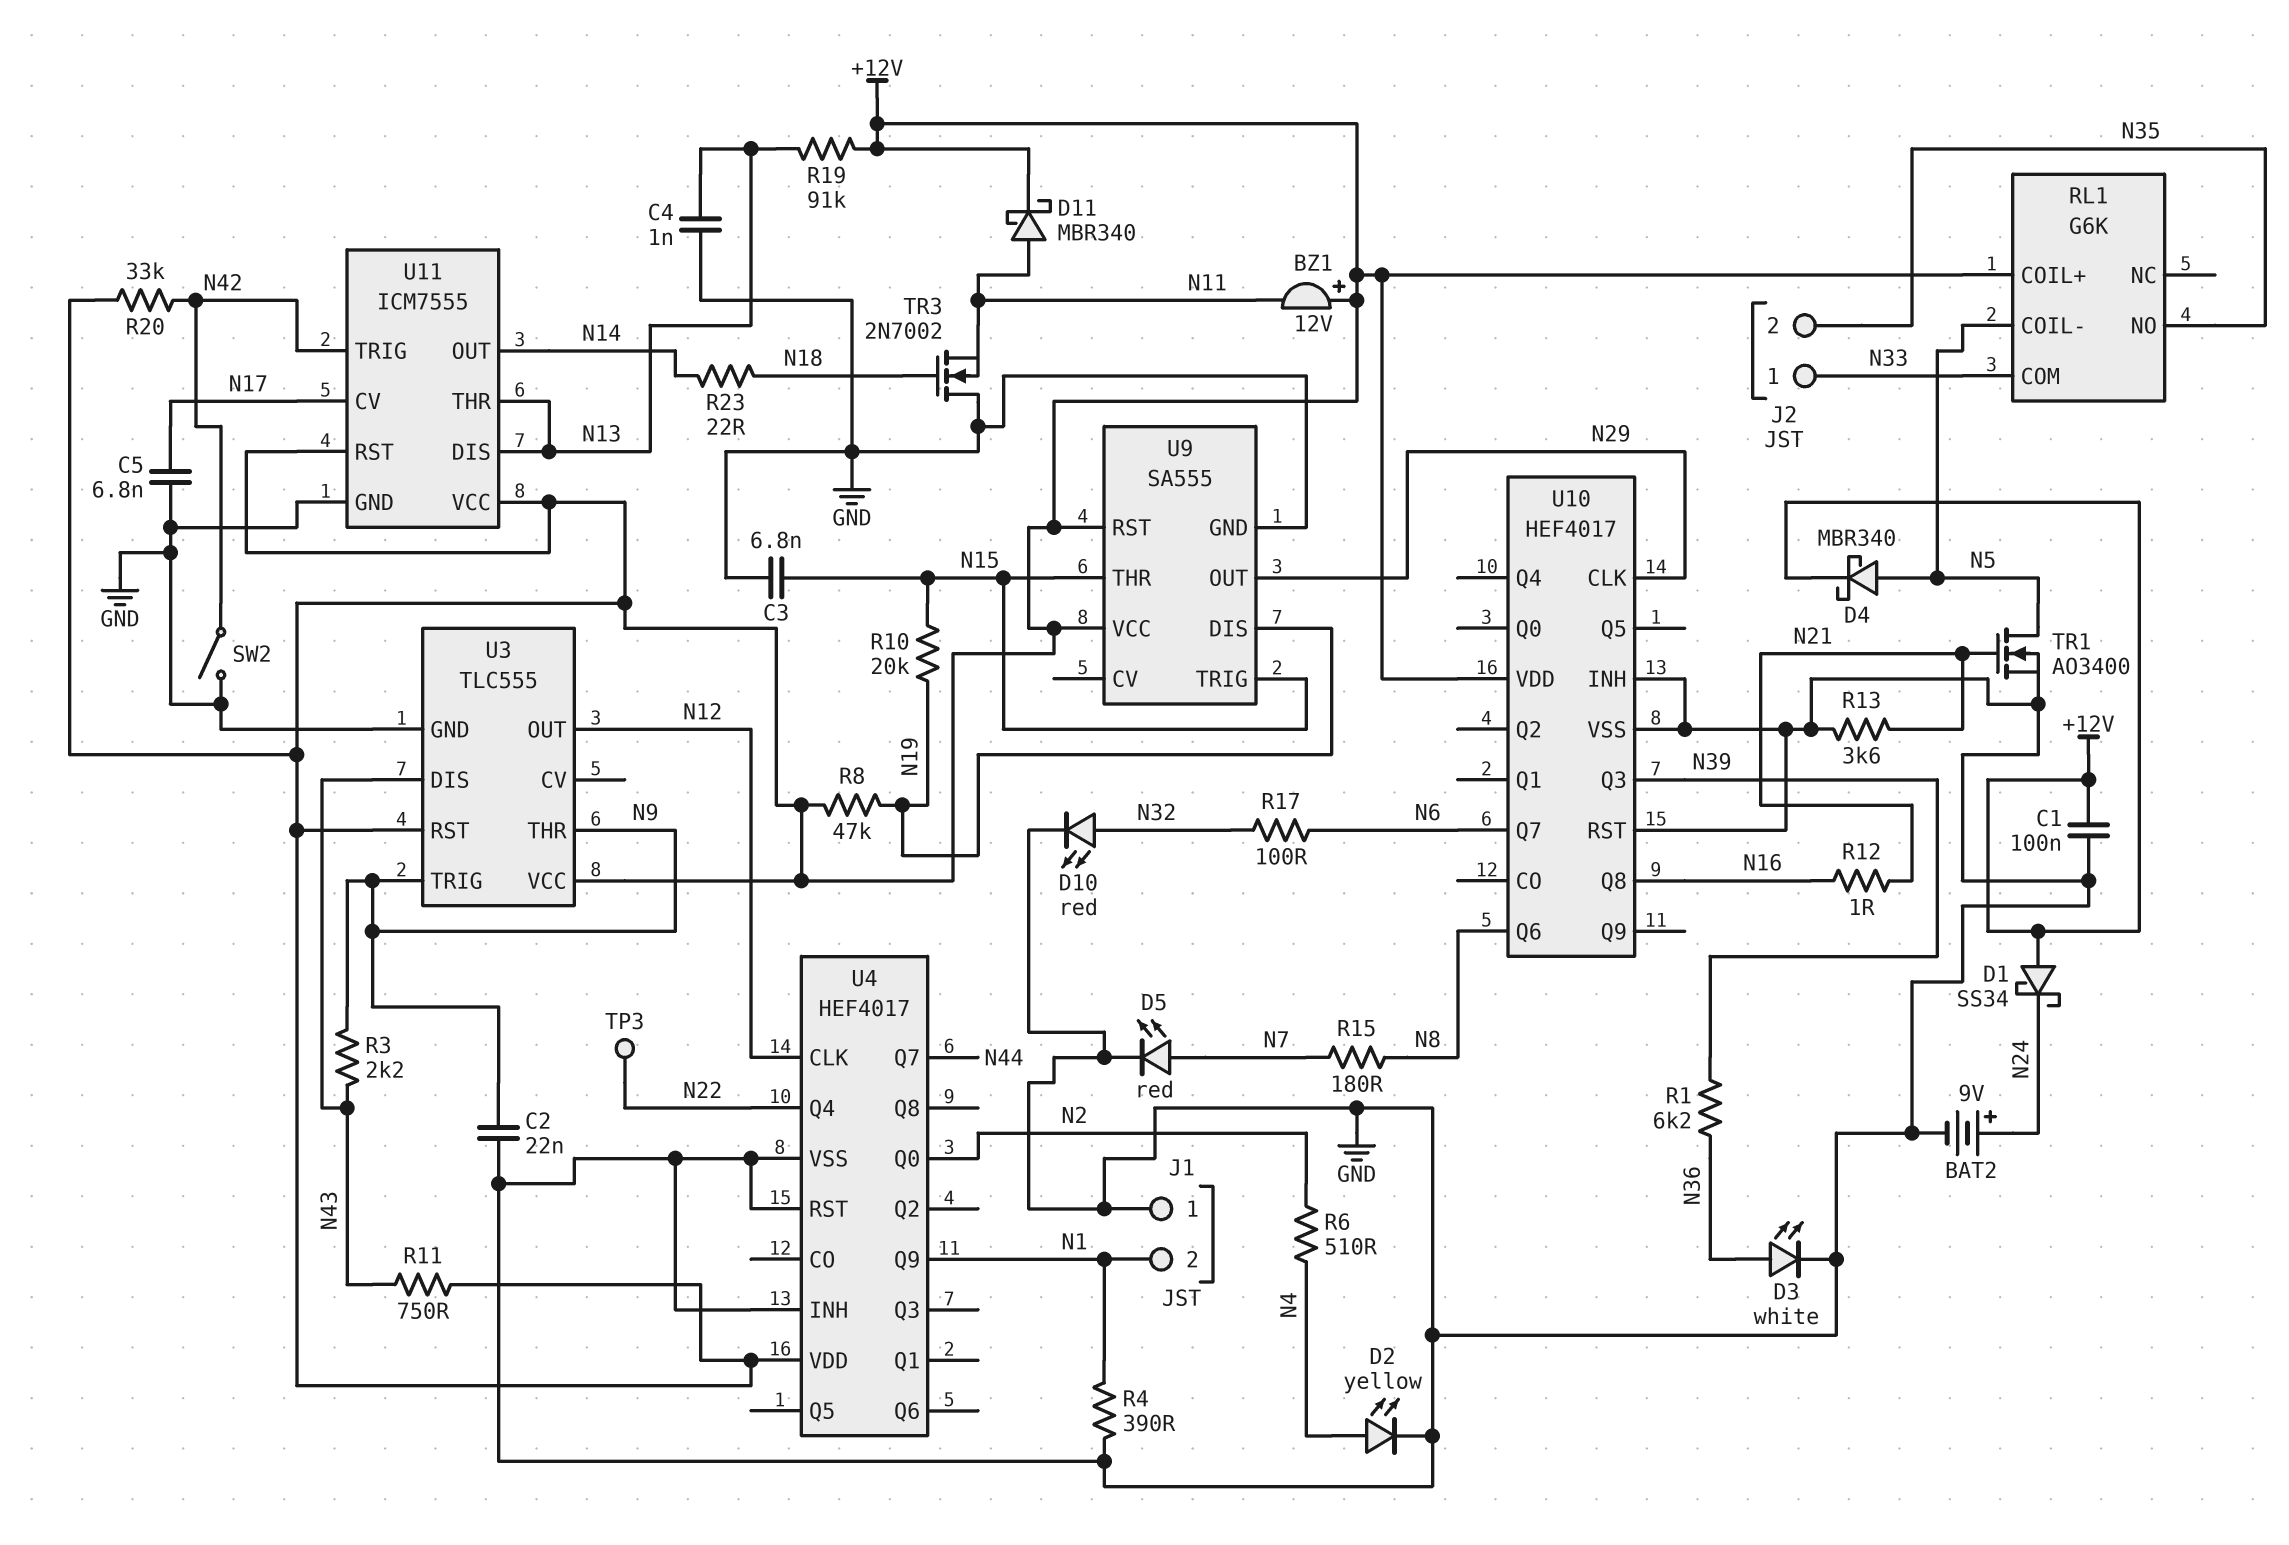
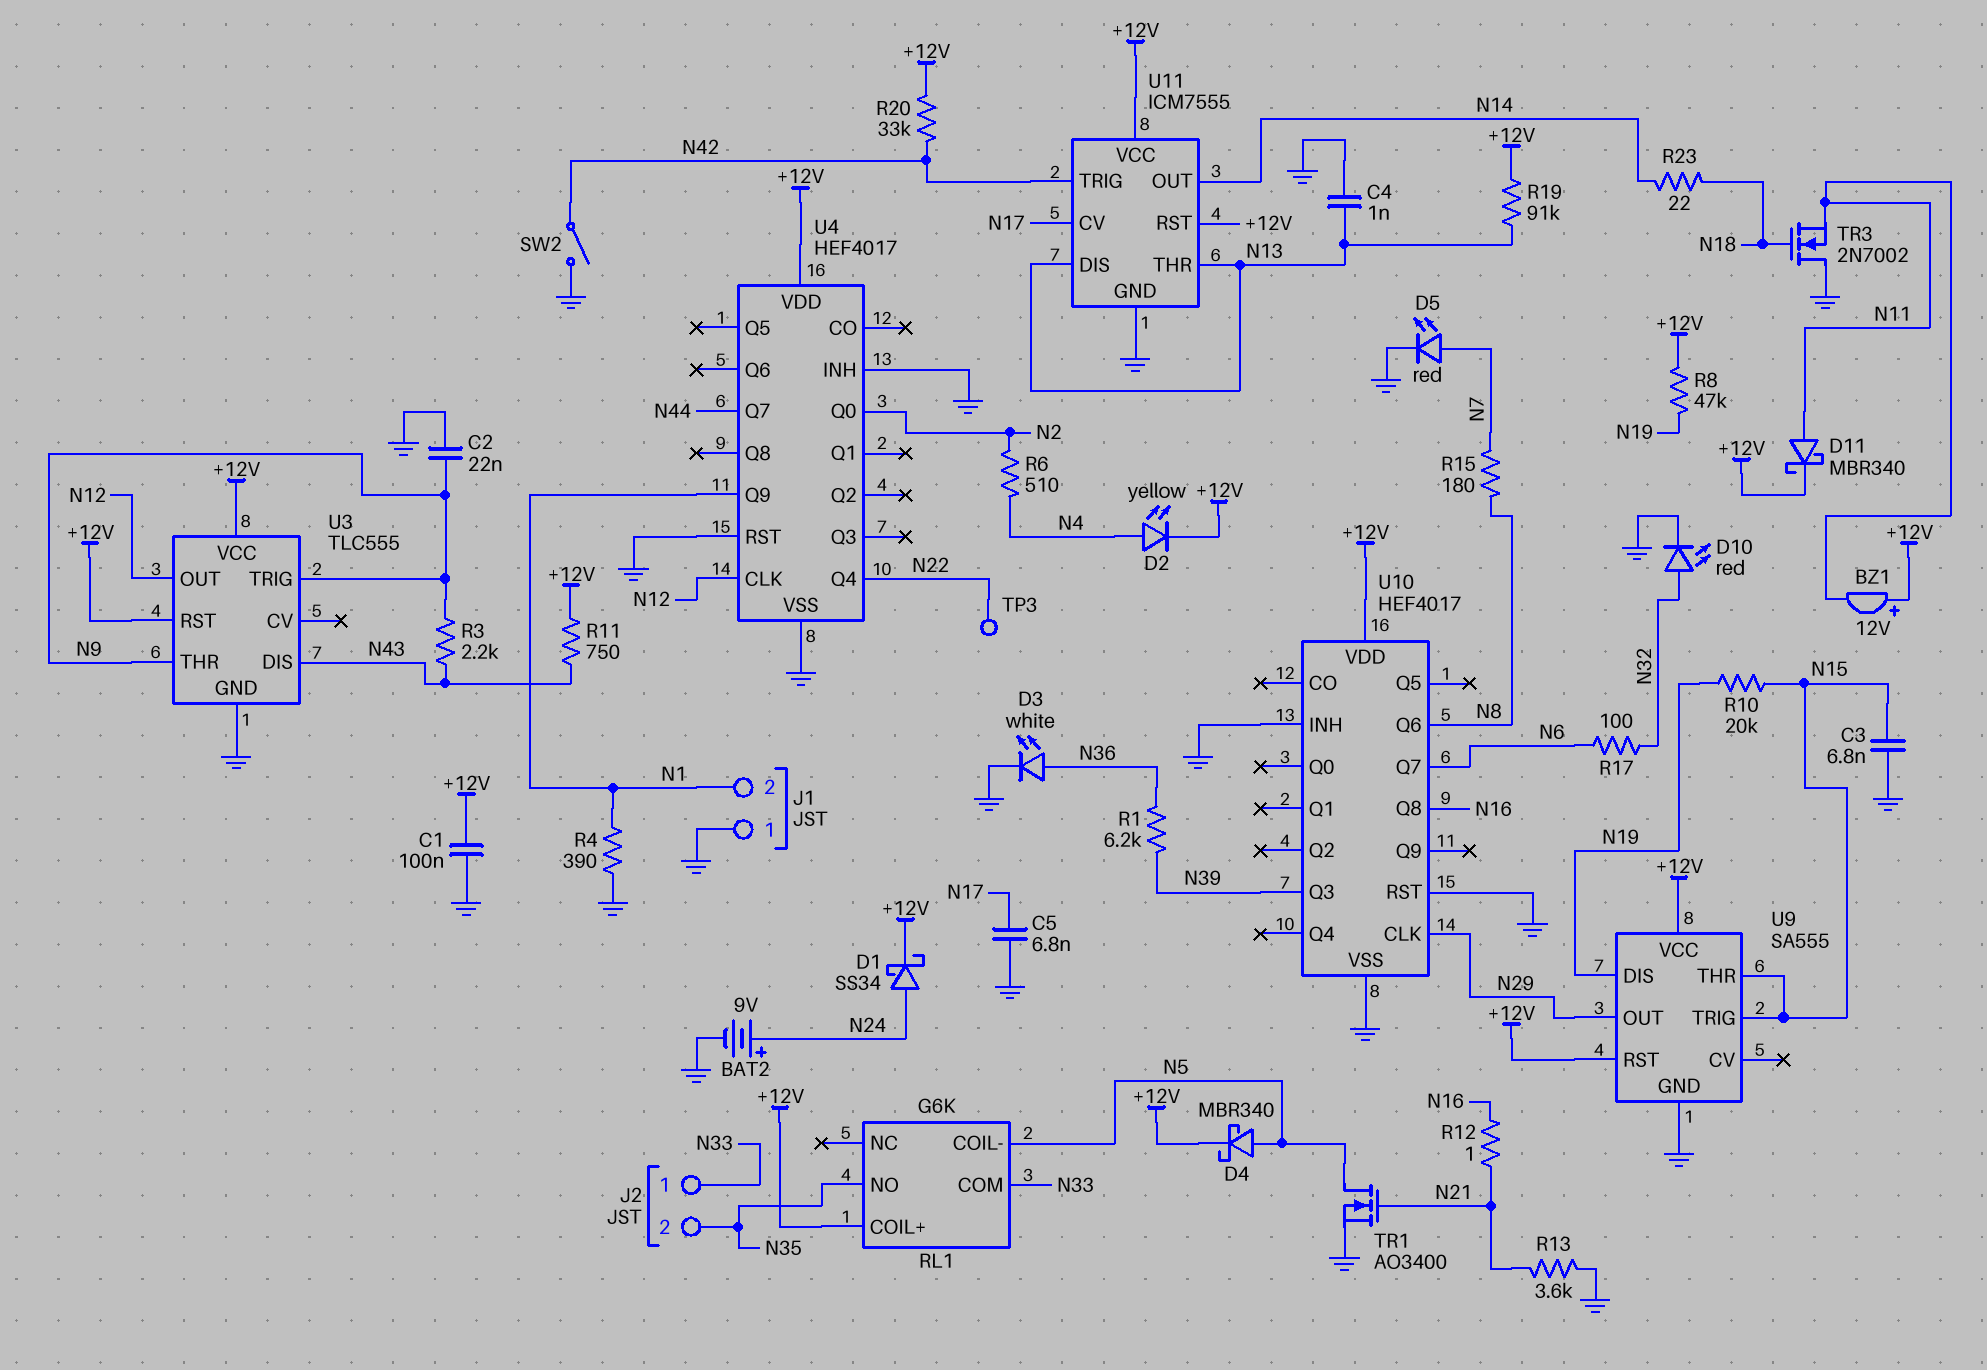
D1: schottky SS34 (A +12V, K N24) -> schottky SS34 (A N24, K +12V)
D2: LED yellow (A N4, K GND) -> LED yellow (A N4, K +12V)

